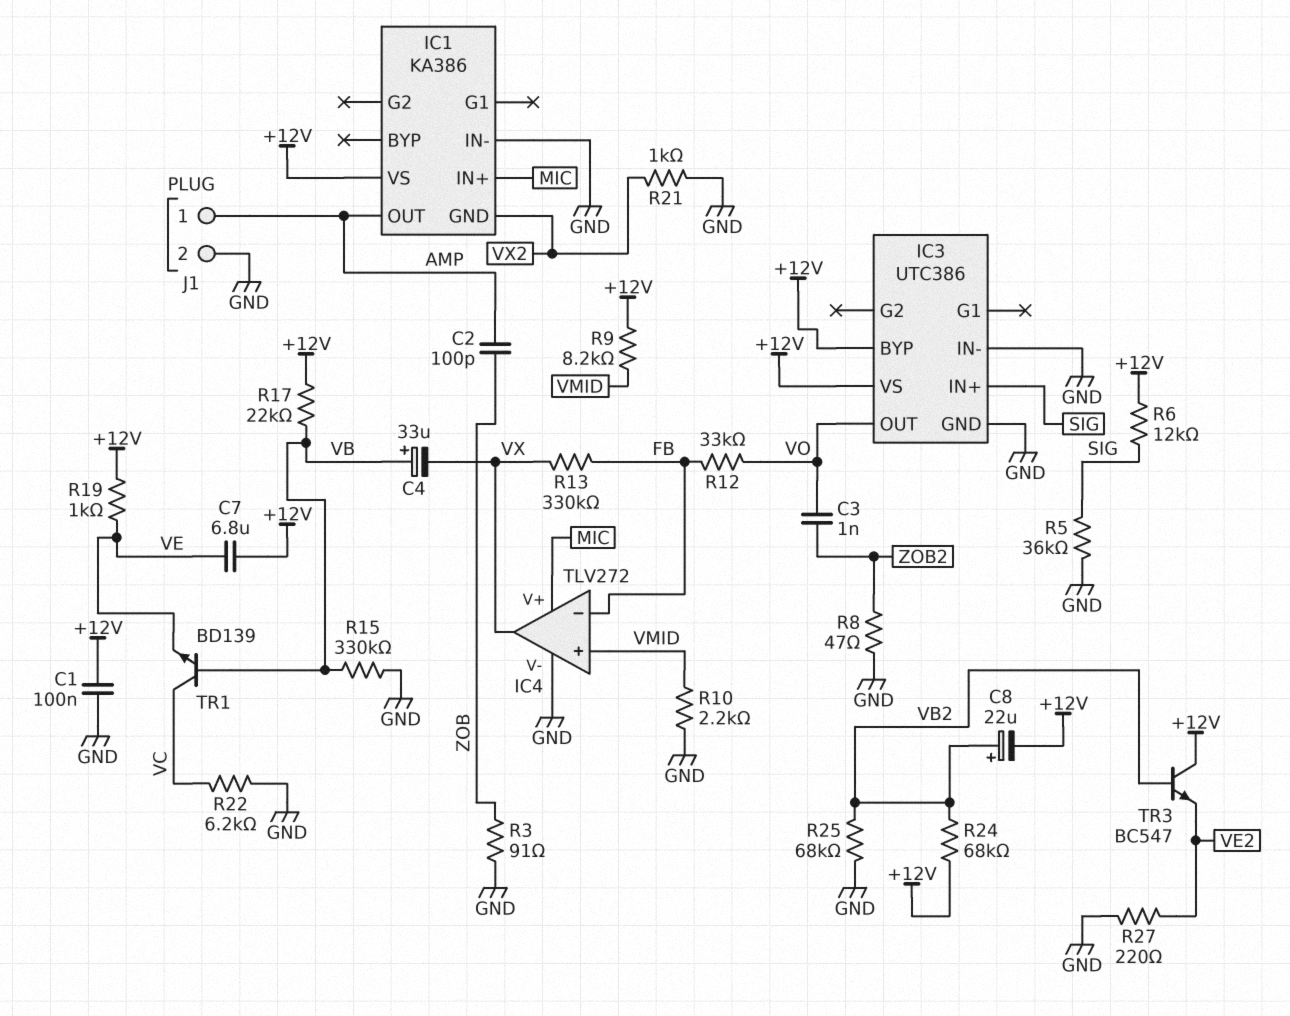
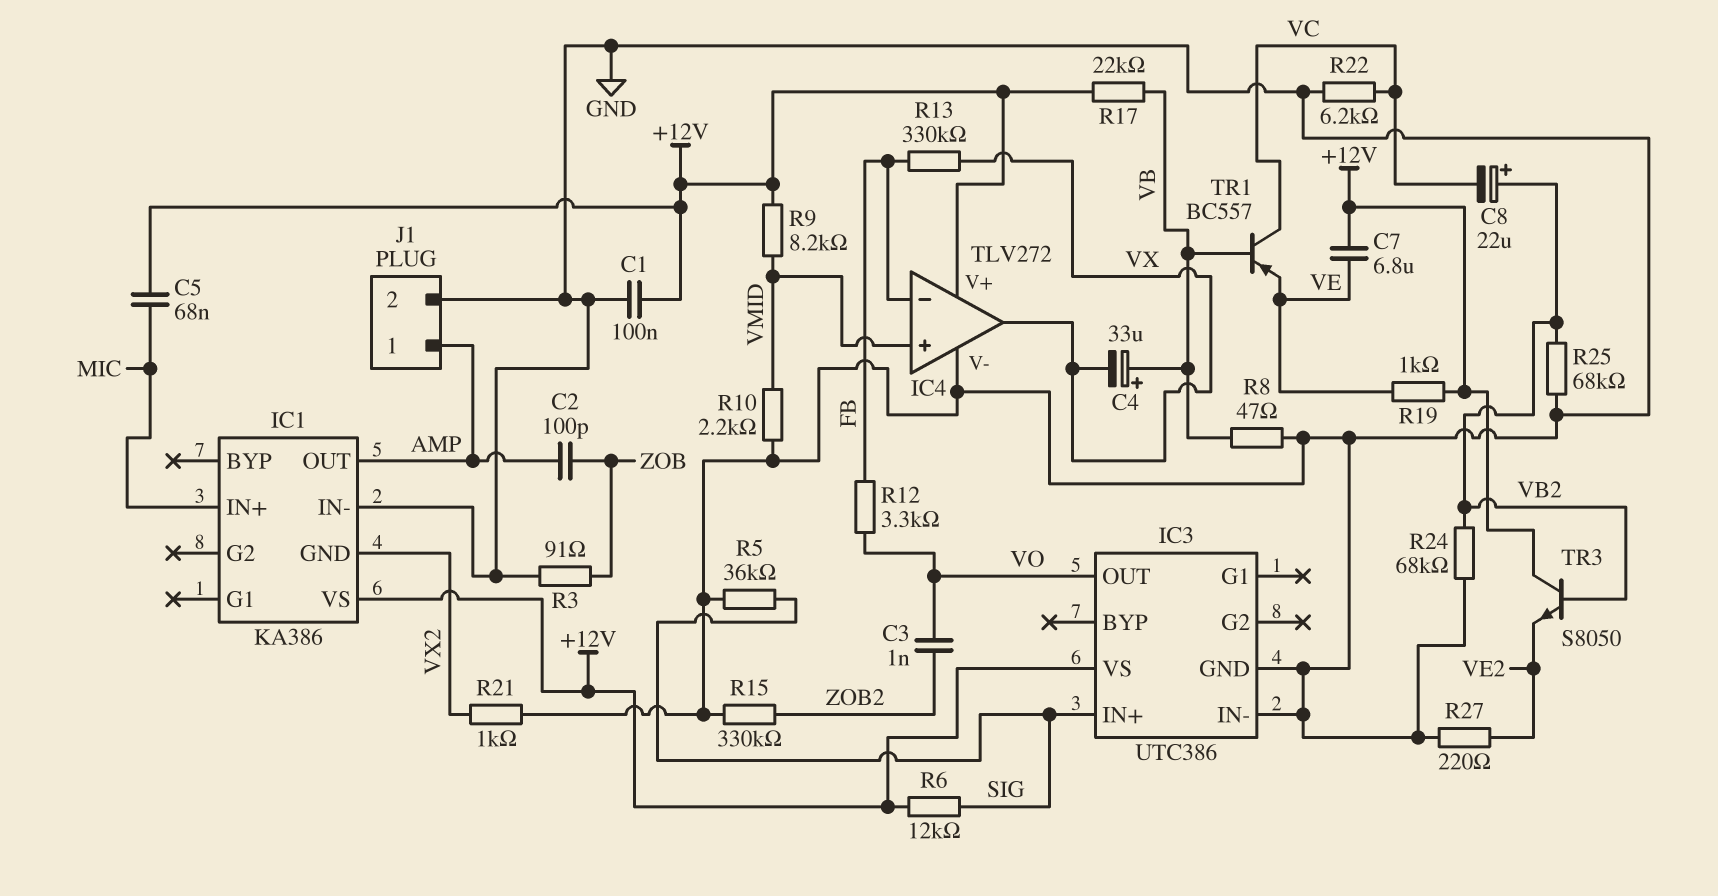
C5: none -> 68nF (+12V, MIC)
C8: 22uF (plus VB2, minus +12V) -> 22uF (plus VB2, minus VC)
IC3 pin BYP: +12V -> none
IC4 pin V+: MIC -> +12V
R8: 47 (GND, ZOB2) -> 47 (GND, VB)
R12: 33k (FB, VO) -> 3.3k (FB, VO)
R15: 330k (GND, VB) -> 330k (GND, ZOB2)
R24: 68k (+12V, VB2) -> 68k (GND, VB2)
TR1: NPN BD139 (B VB, C VC, E VE) -> PNP BC557 (B VB, C VC, E VE)
TR3: NPN BC547 (B VB2, C +12V, E VE2) -> NPN S8050 (B VB2, C +12V, E VE2)

